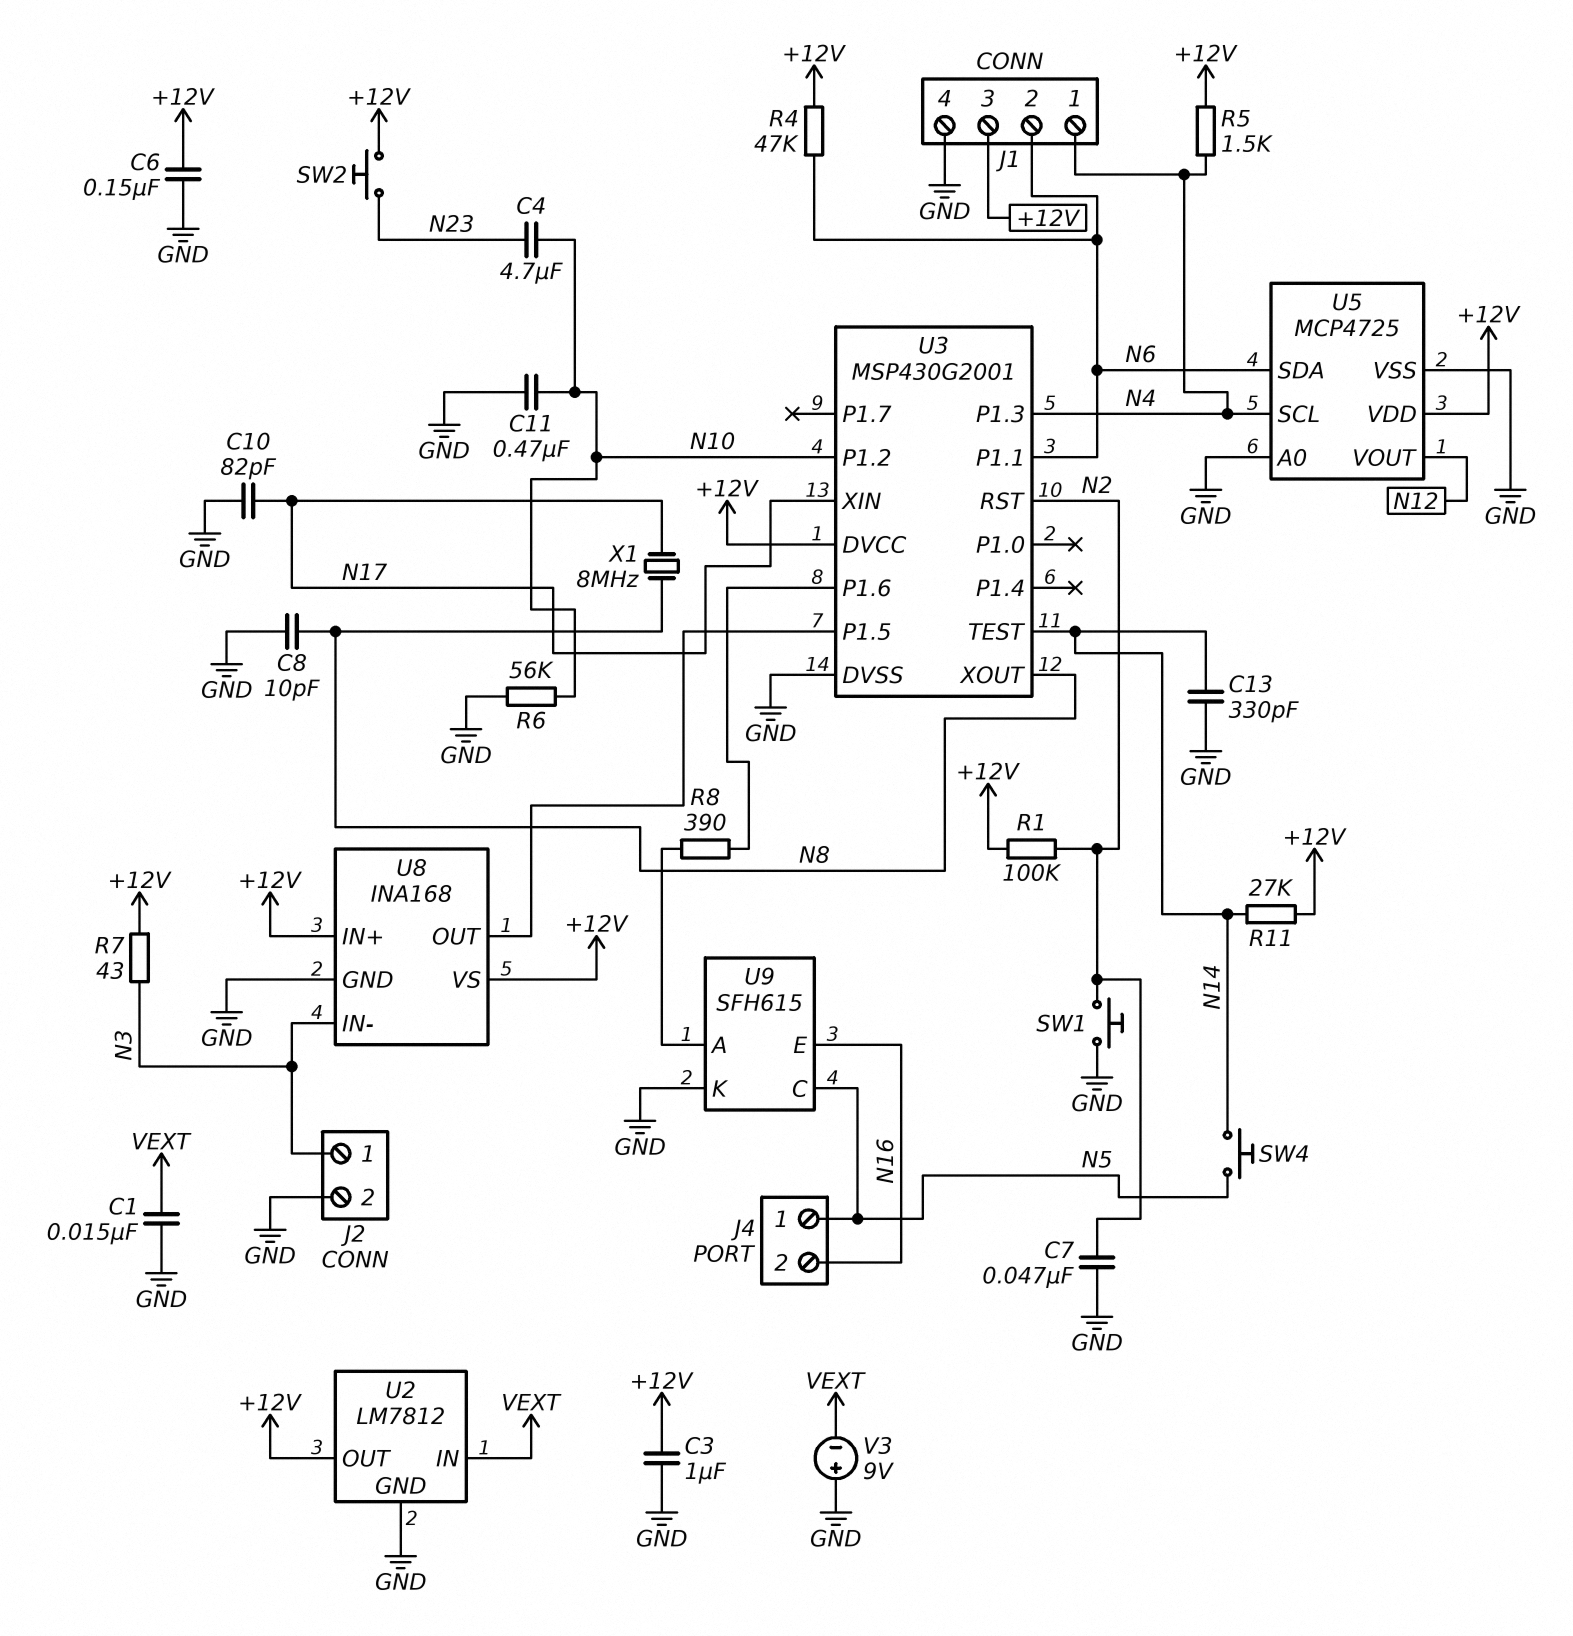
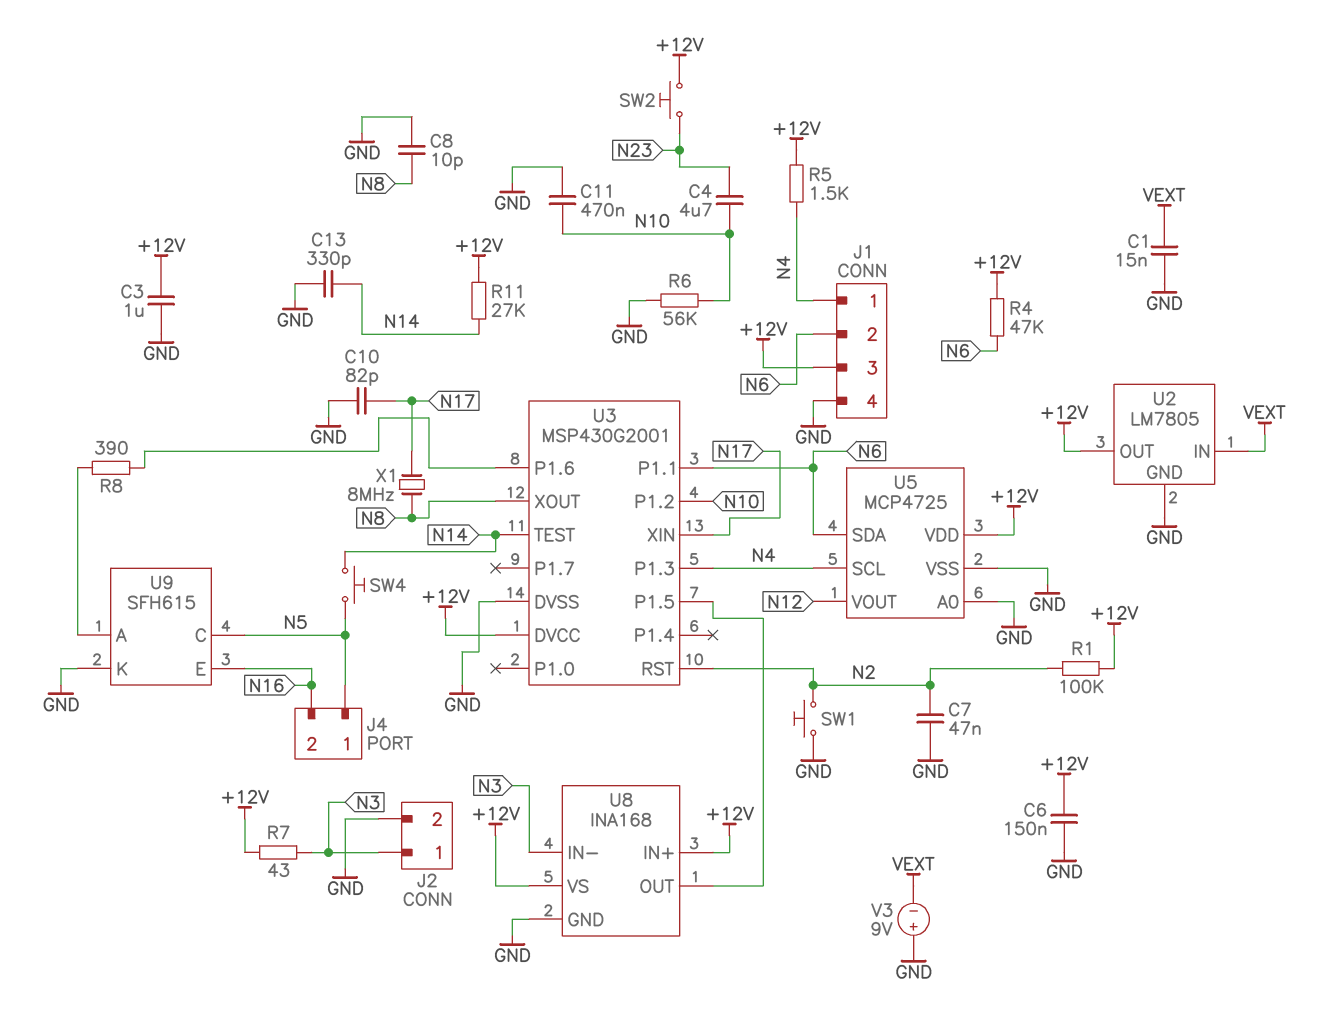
U2: LM7812 -> LM7805

